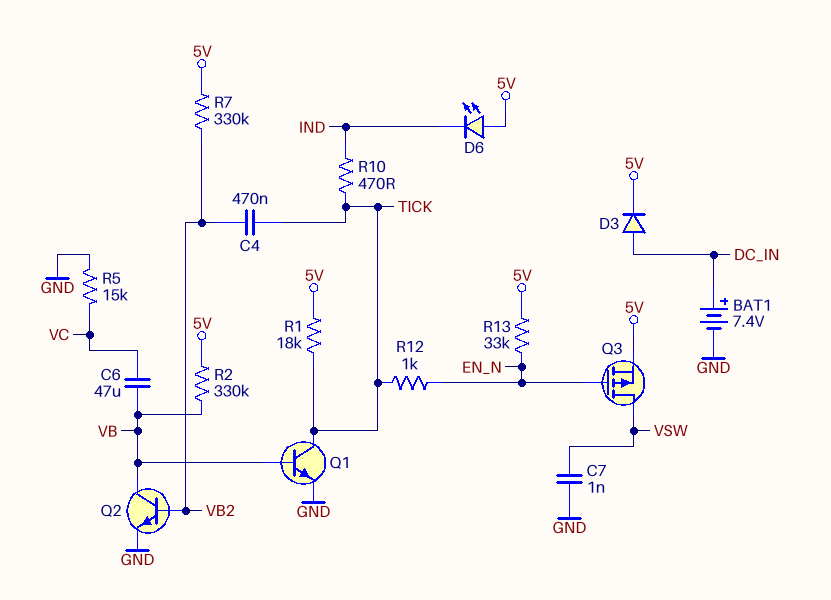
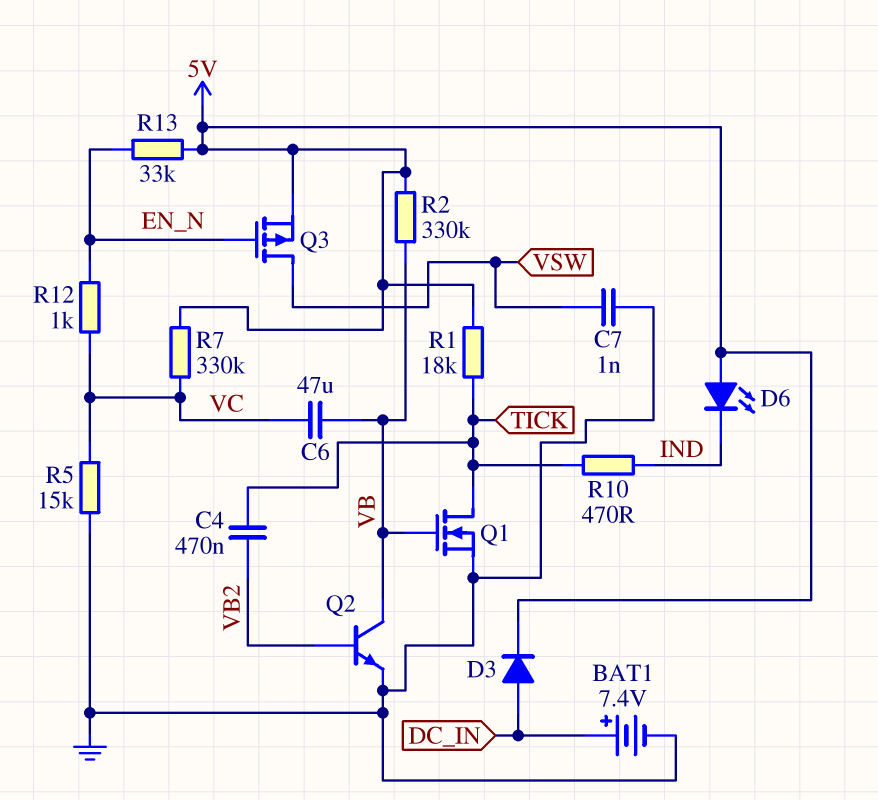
Q1: NPN (B VB, C TICK, E GND) -> NMOS (G VB, D TICK, S GND)
R7: 330k (5V, VB2) -> 330k (5V, VC)
R12: 1k (EN_N, TICK) -> 1k (EN_N, VC)

